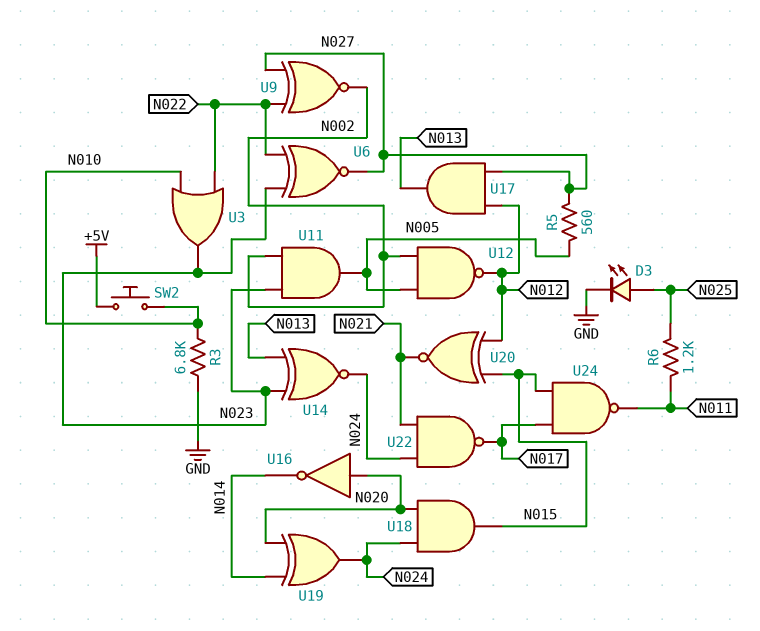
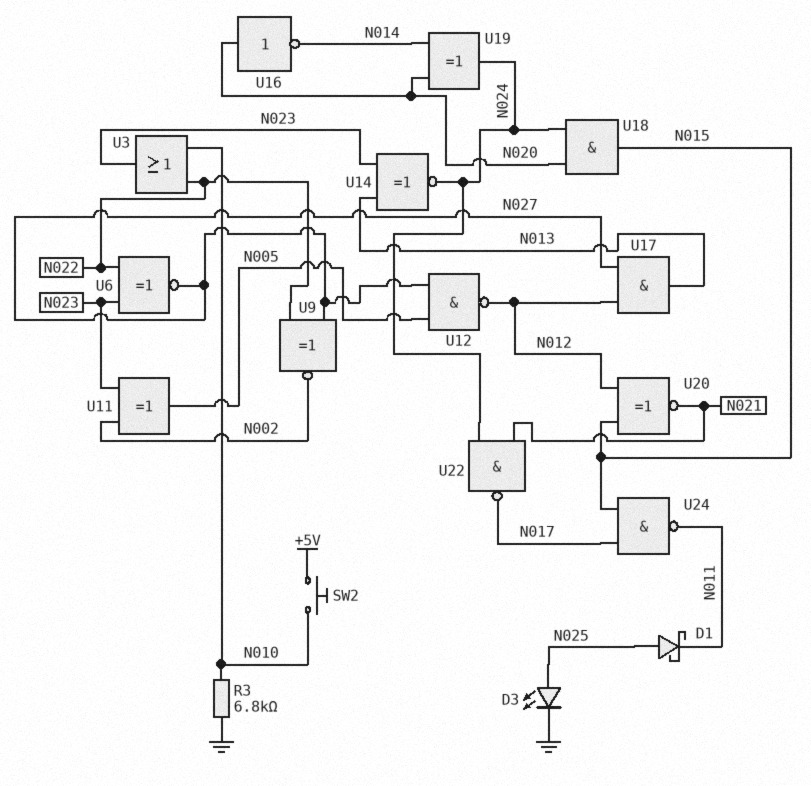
D1: none -> schottky (A N025, K N011)
R5: 560 (N005, N027) -> none
R6: 1.2k (N011, N025) -> none
U11: AND (in N002, in N023, out N005) -> XOR (in N002, in N023, out N005)
U12: NAND (in N002, in N005, out N012) -> NAND (in N005, in N027, out N012)

